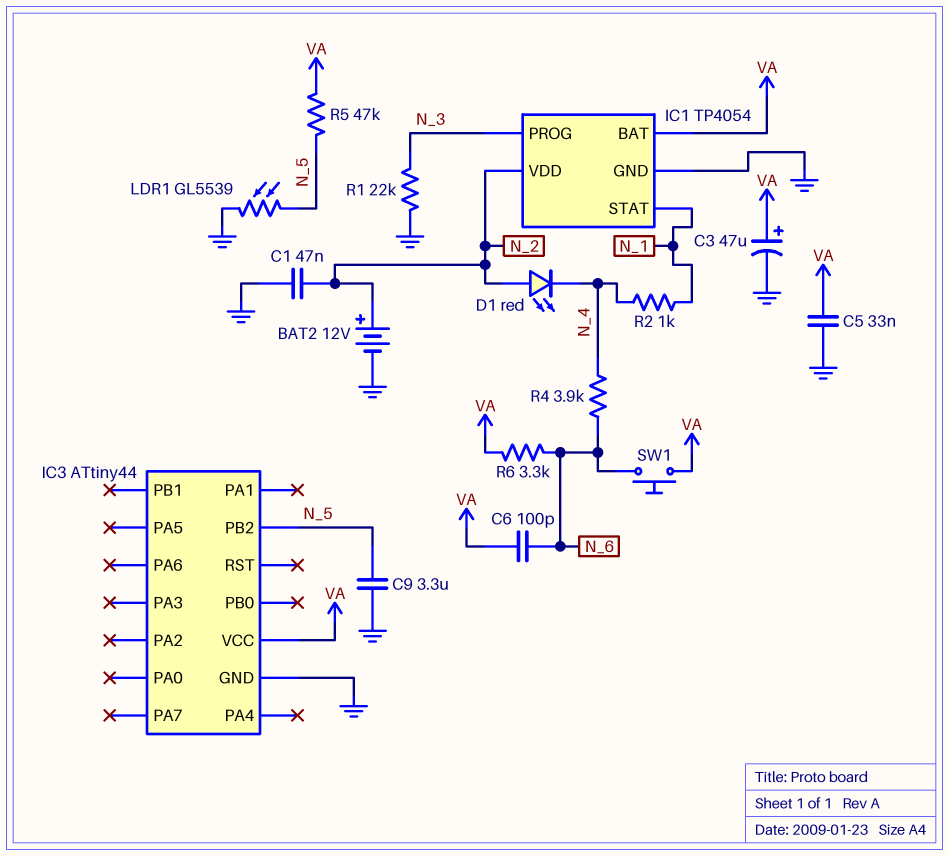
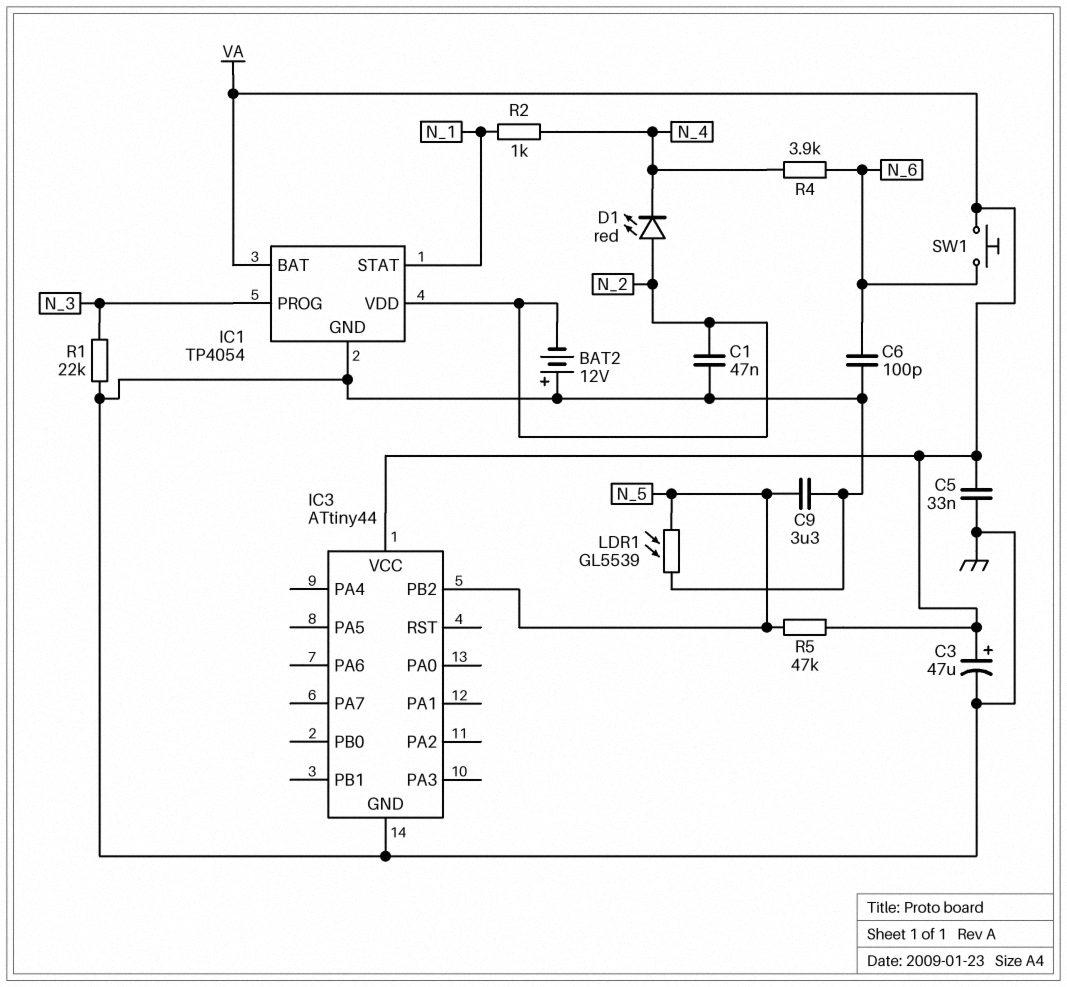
BAT2: 12V (plus N_2, minus GND) -> 12V (plus GND, minus N_2)
C6: 100pF (N_6, VA) -> 100pF (GND, N_6)
R6: 3.3k (N_6, VA) -> none

